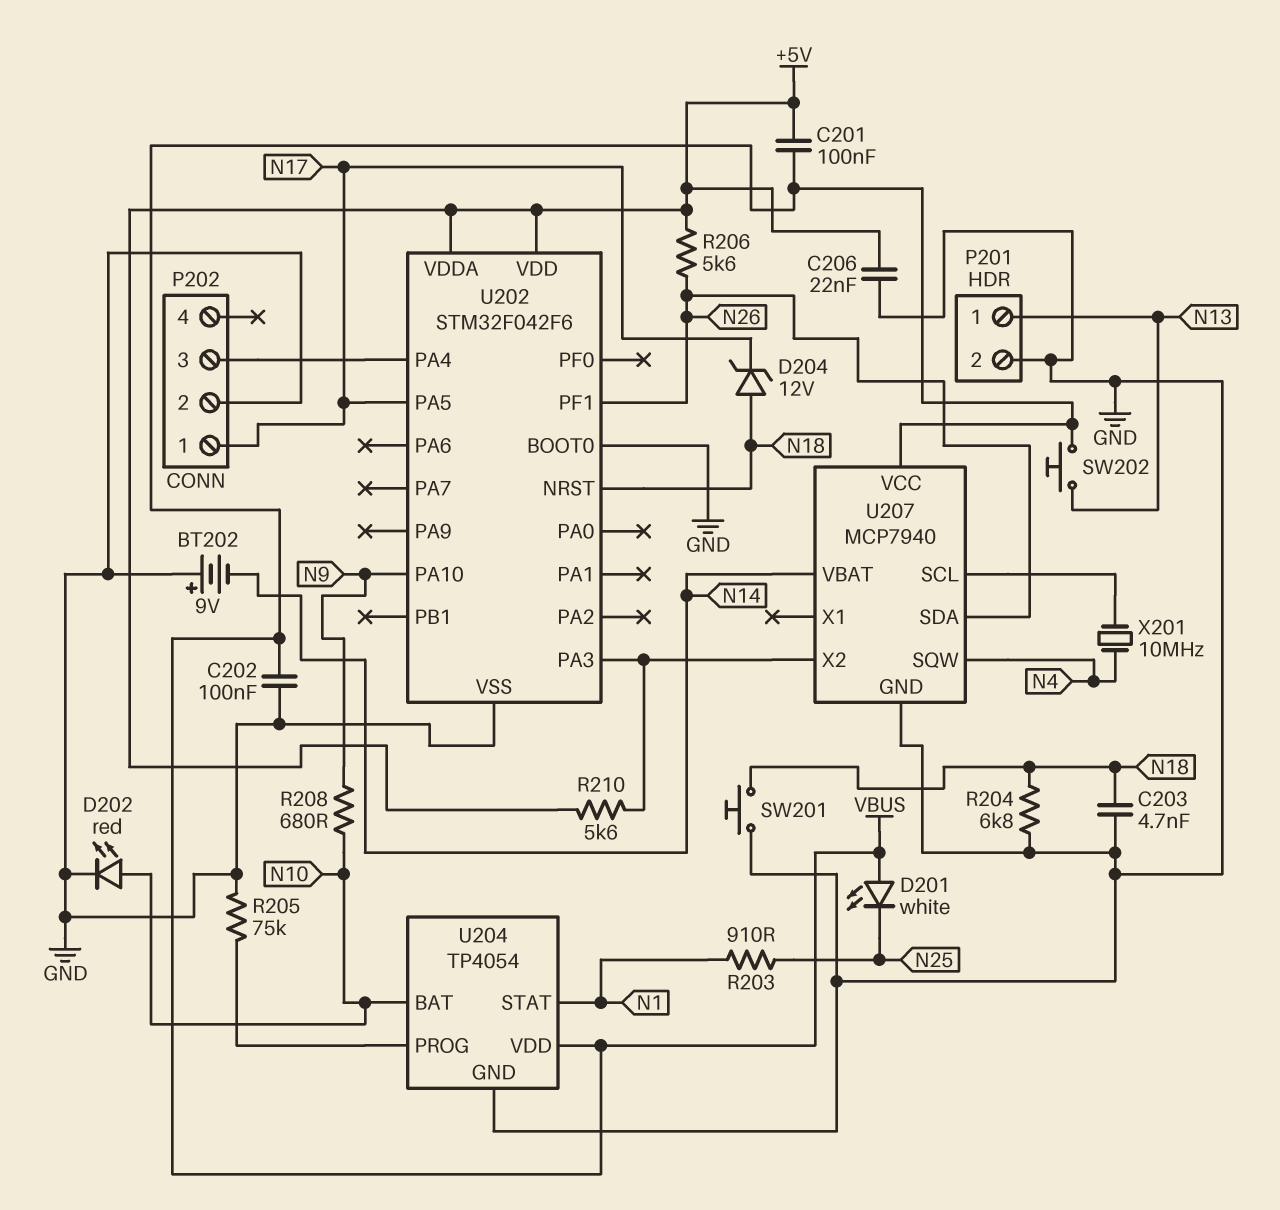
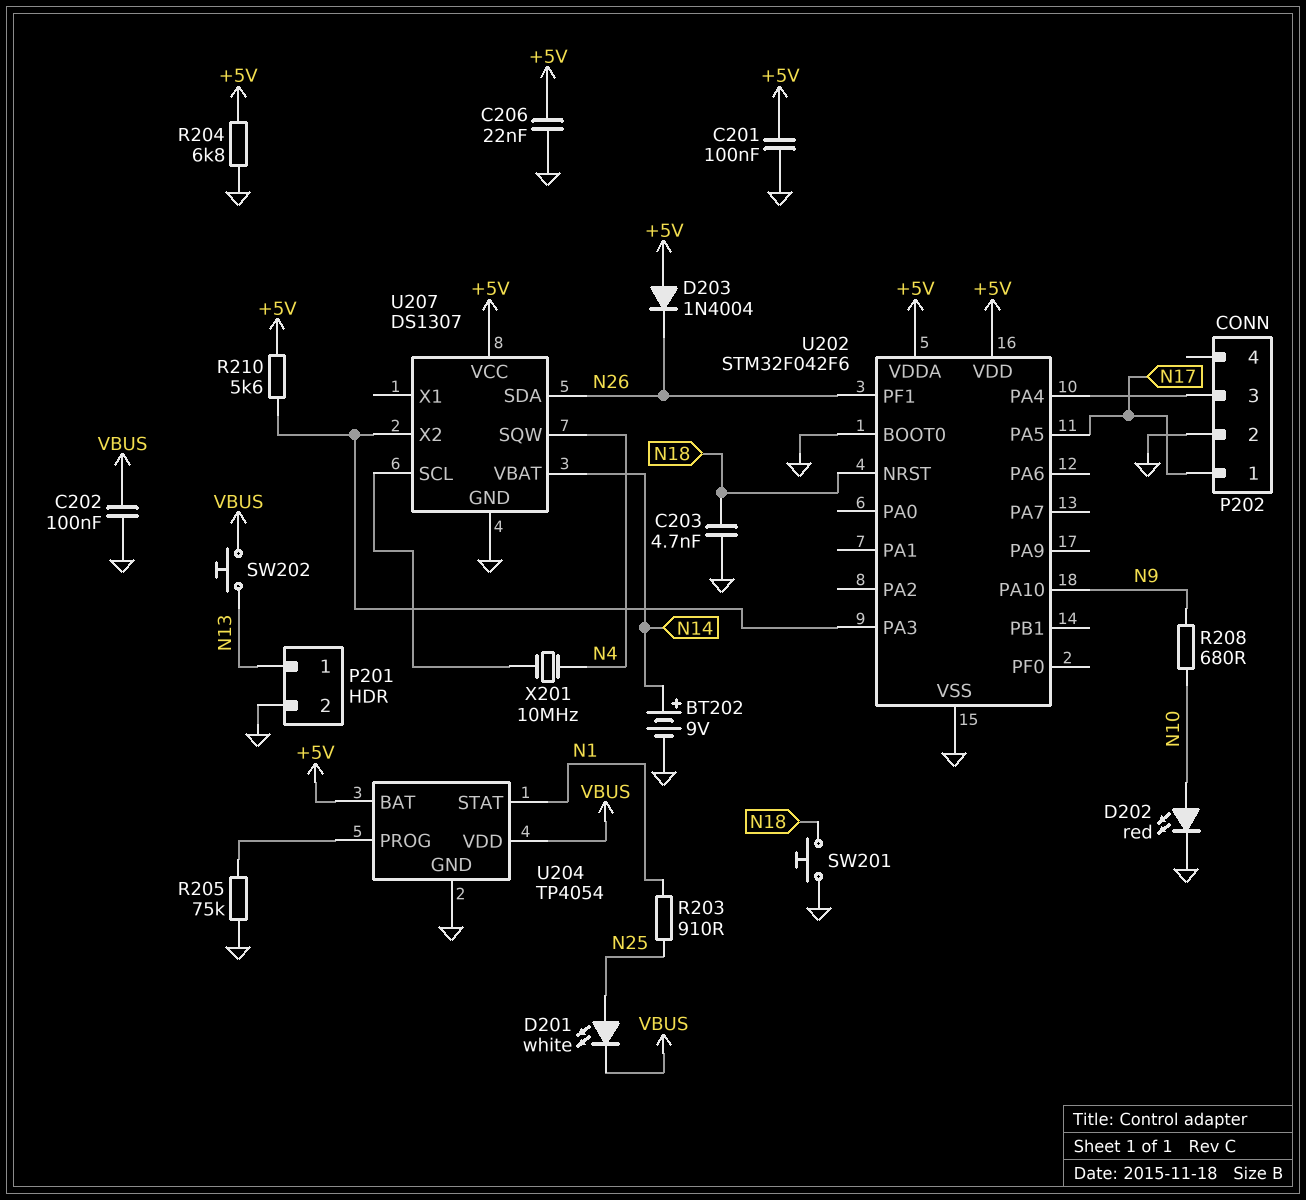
BT202: 9V (plus GND, minus N14) -> 9V (plus N14, minus GND)
C201: 100nF (+5V, VBUS) -> 100nF (+5V, GND)
D201: LED white (A VBUS, K N25) -> LED white (A N25, K VBUS)
D203: none -> diode 1N4004 (A +5V, K N26)
D204: zener 12V (A N18, K N17) -> none
R204: 6.8k (GND, N18) -> 6.8k (+5V, GND)
R206: 5.6k (+5V, N26) -> none
U204 pin BAT: N10 -> +5V
U207: MCP7940 -> DS1307
U207 pin VCC: VBUS -> +5V

